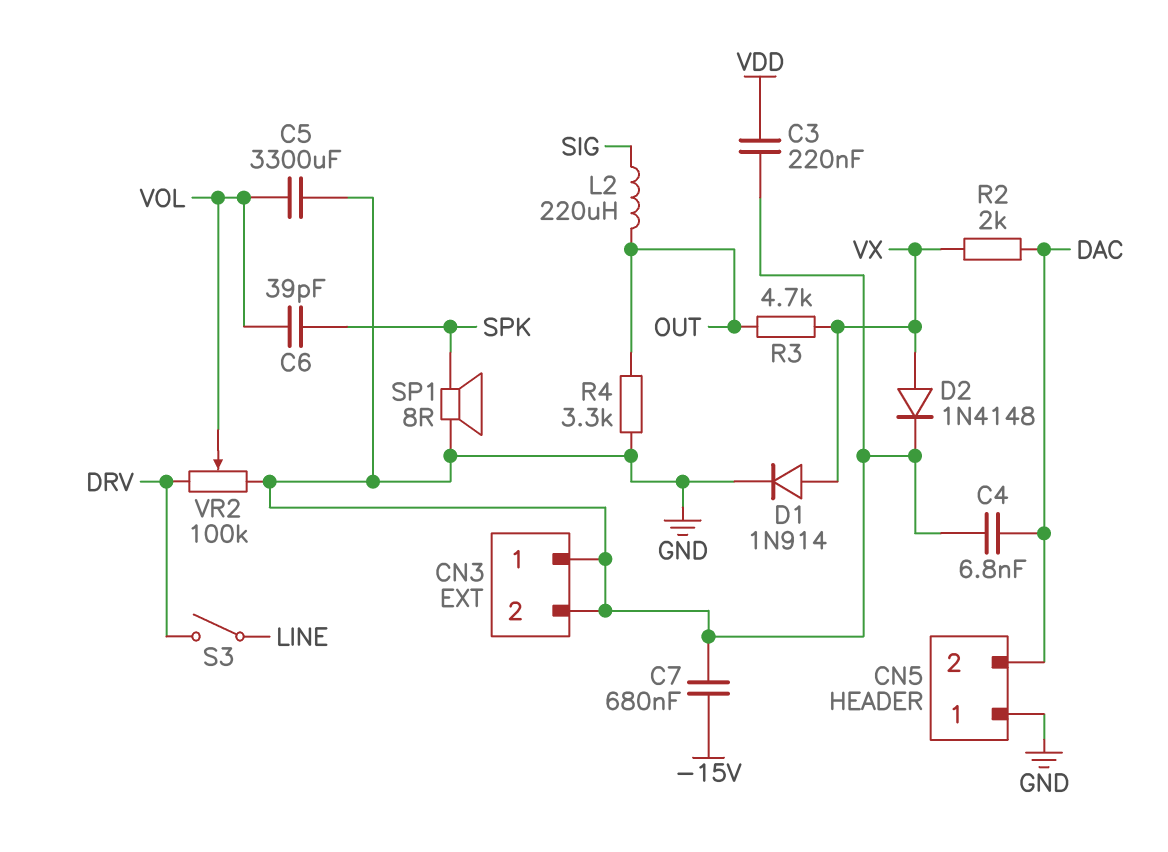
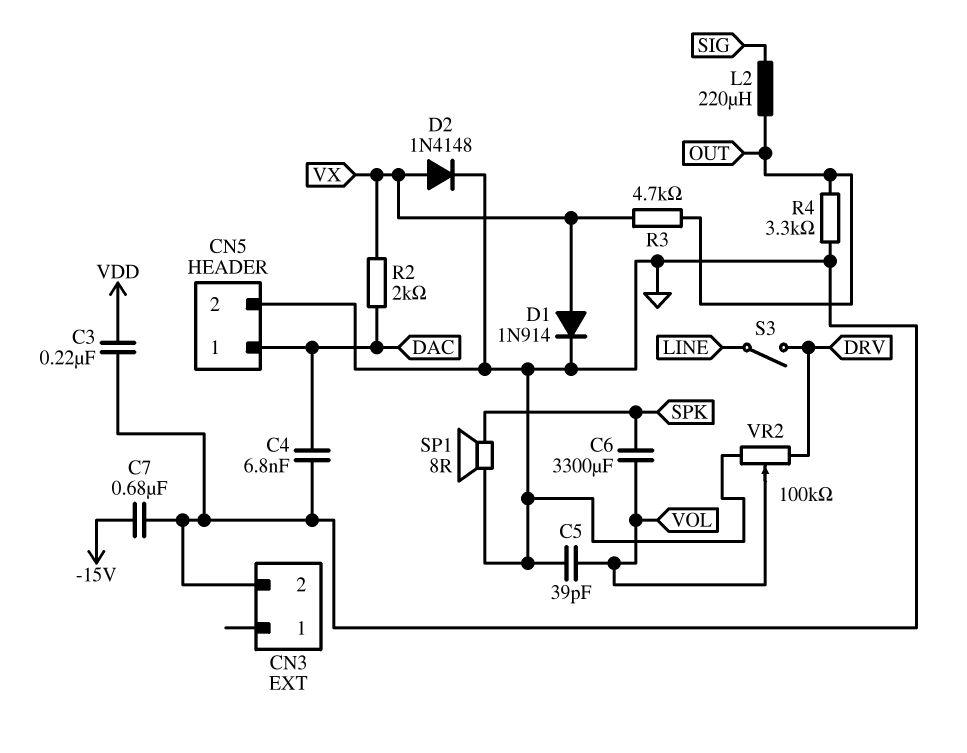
C5: 3300uF (GND, VOL) -> 39pF (GND, VOL)
C6: 39pF (SPK, VOL) -> 3300uF (SPK, VOL)
CN3 pin 1: GND -> none
CN5 pin 1: GND -> DAC
CN5 pin 2: DAC -> GND

